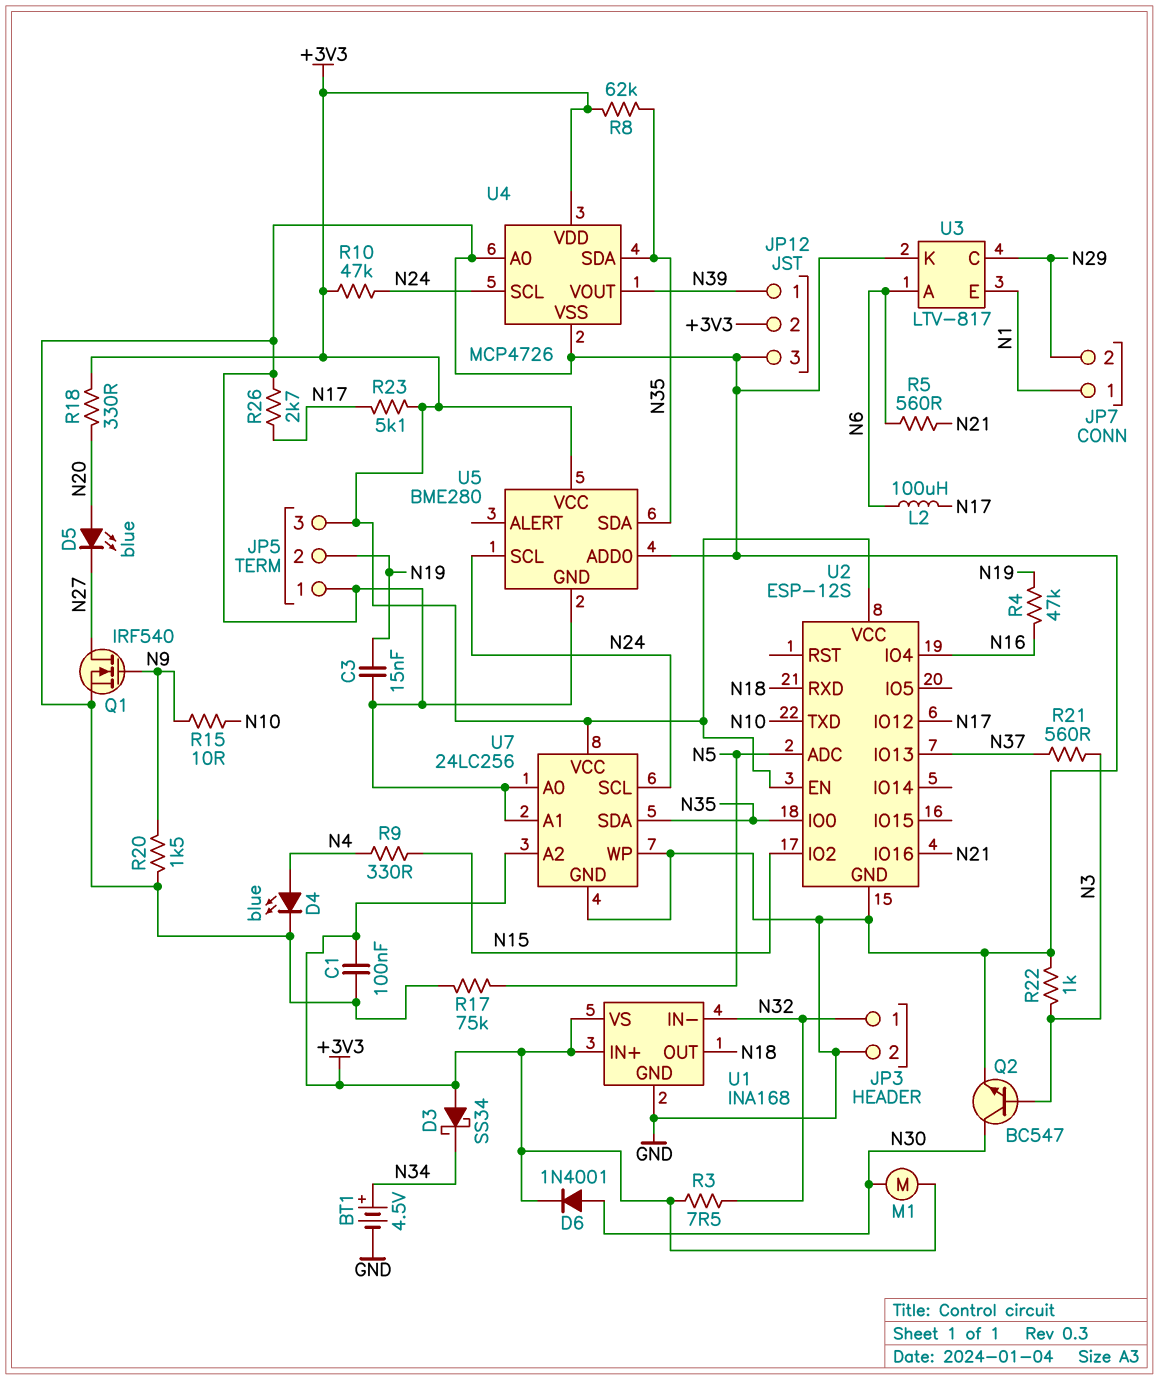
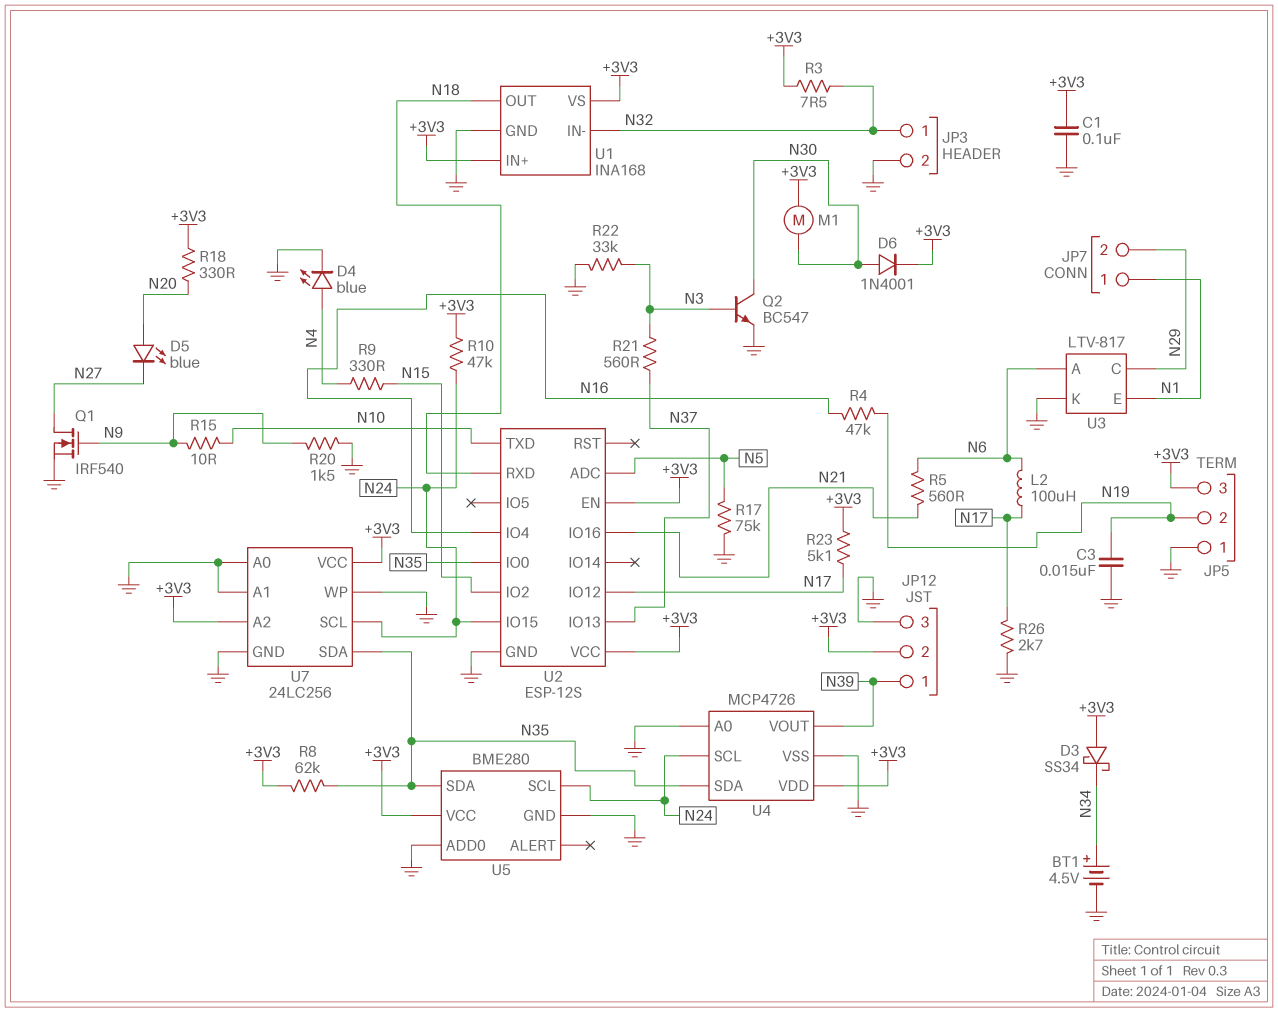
R22: 1k (GND, N3) -> 33k (GND, N3)
U2 pin IO15: none -> N24

